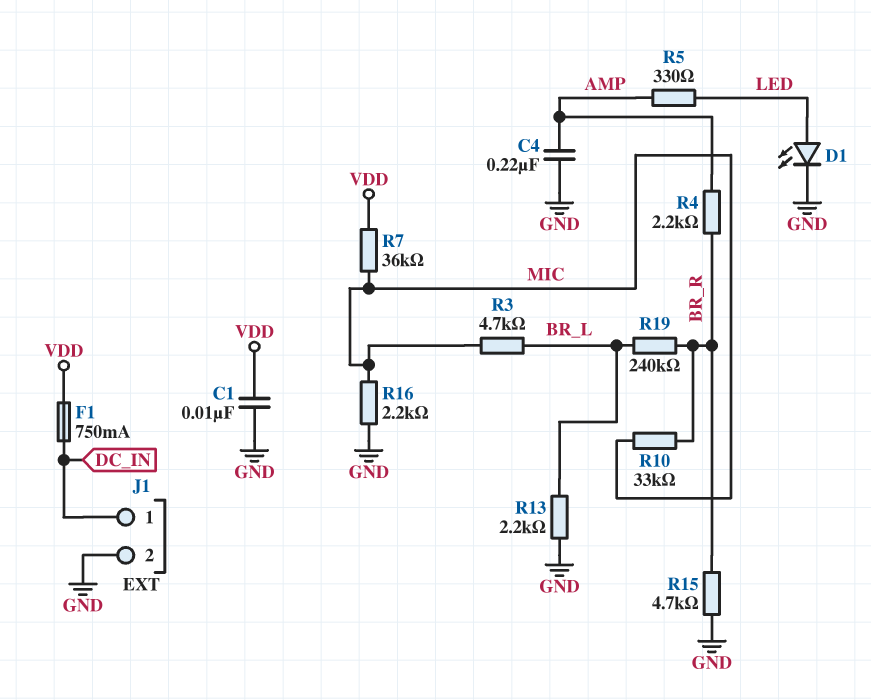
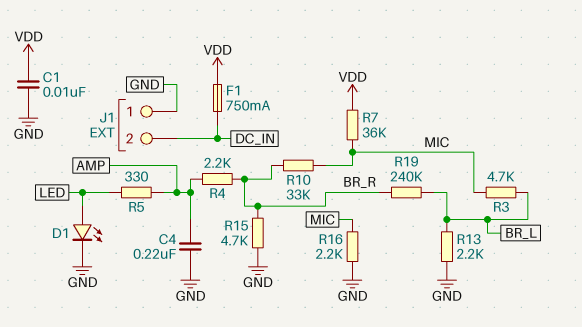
J1 pin 1: DC_IN -> GND
J1 pin 2: GND -> DC_IN

